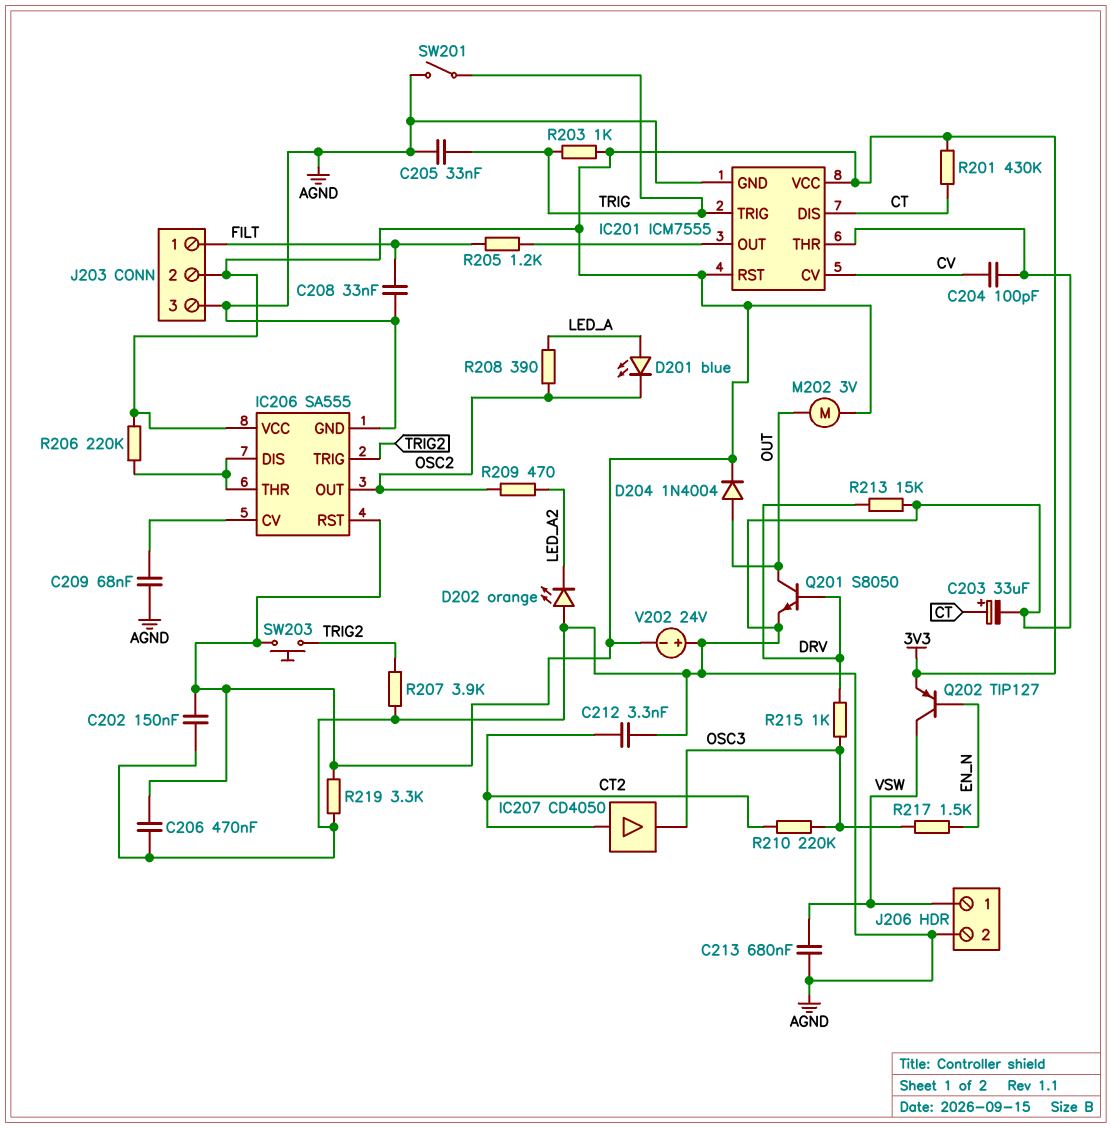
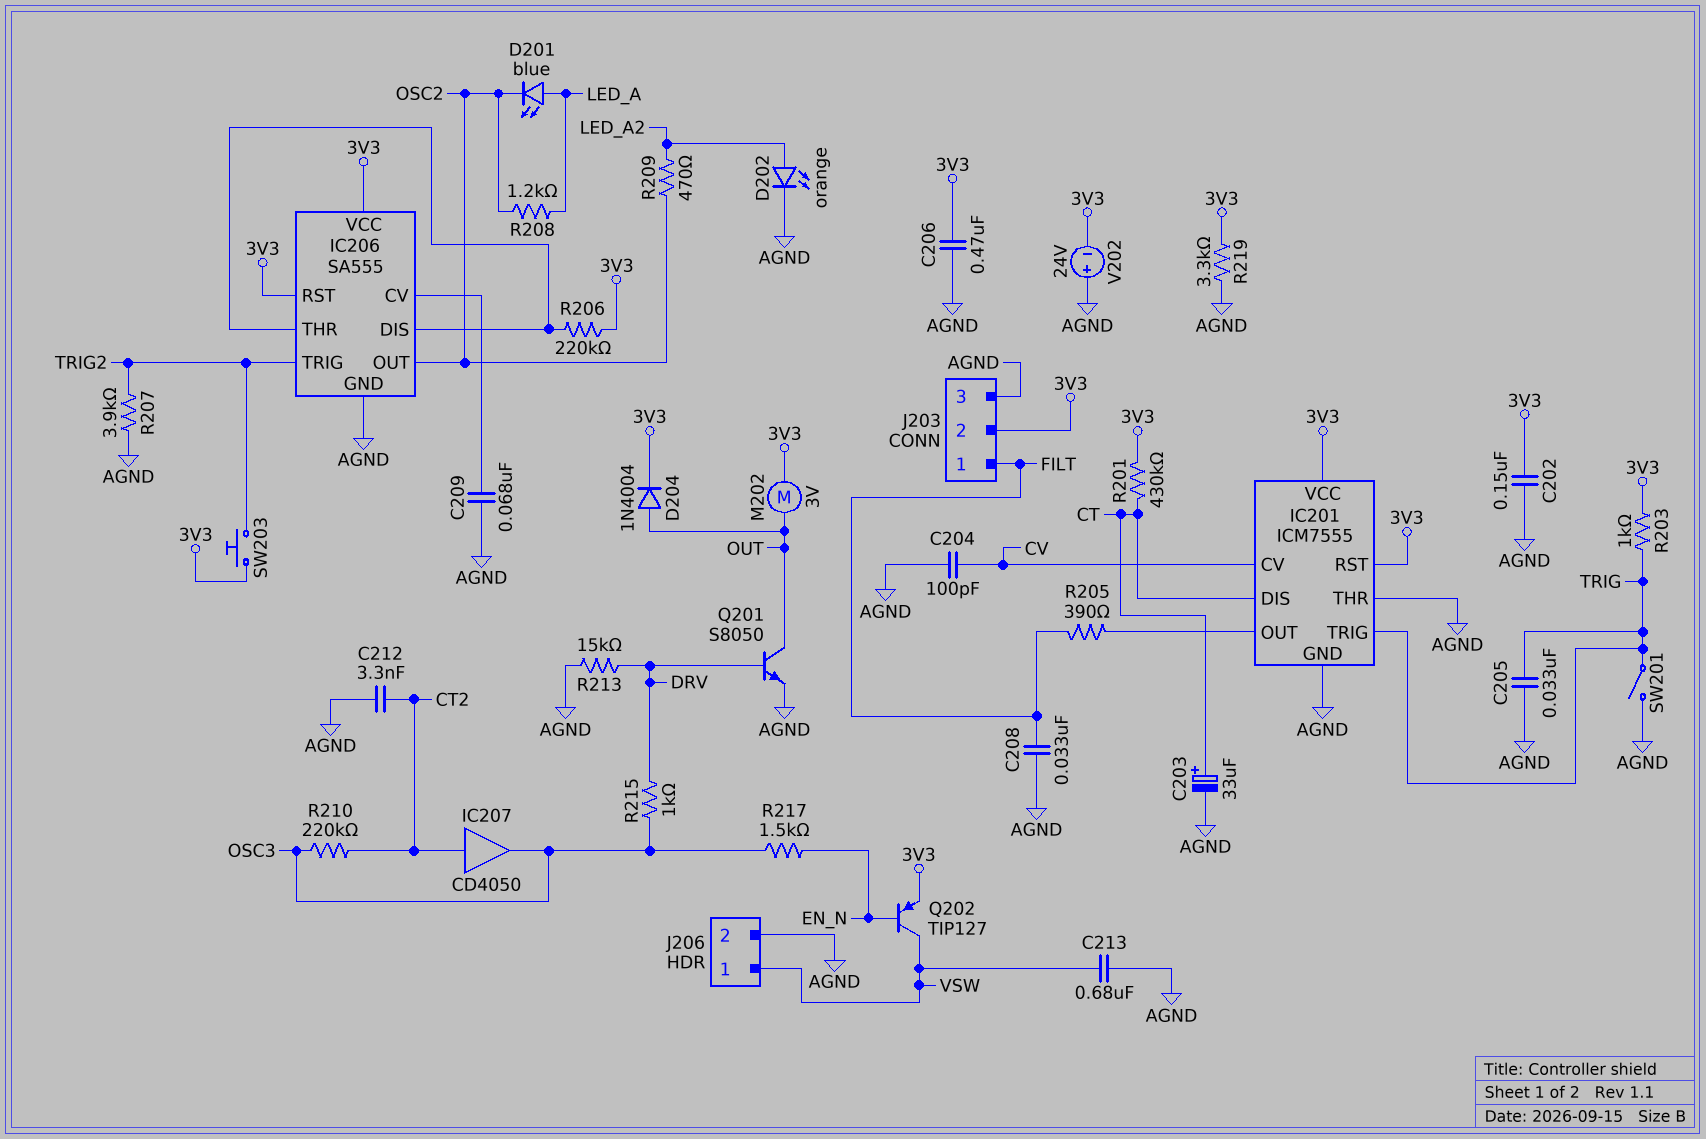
D202: LED orange (A AGND, K LED_A2) -> LED orange (A LED_A2, K AGND)
R205: 1.2k (FILT, IC201/OUT) -> 390 (FILT, IC201/OUT)
R208: 390 (LED_A, OSC2) -> 1.2k (LED_A, OSC2)

